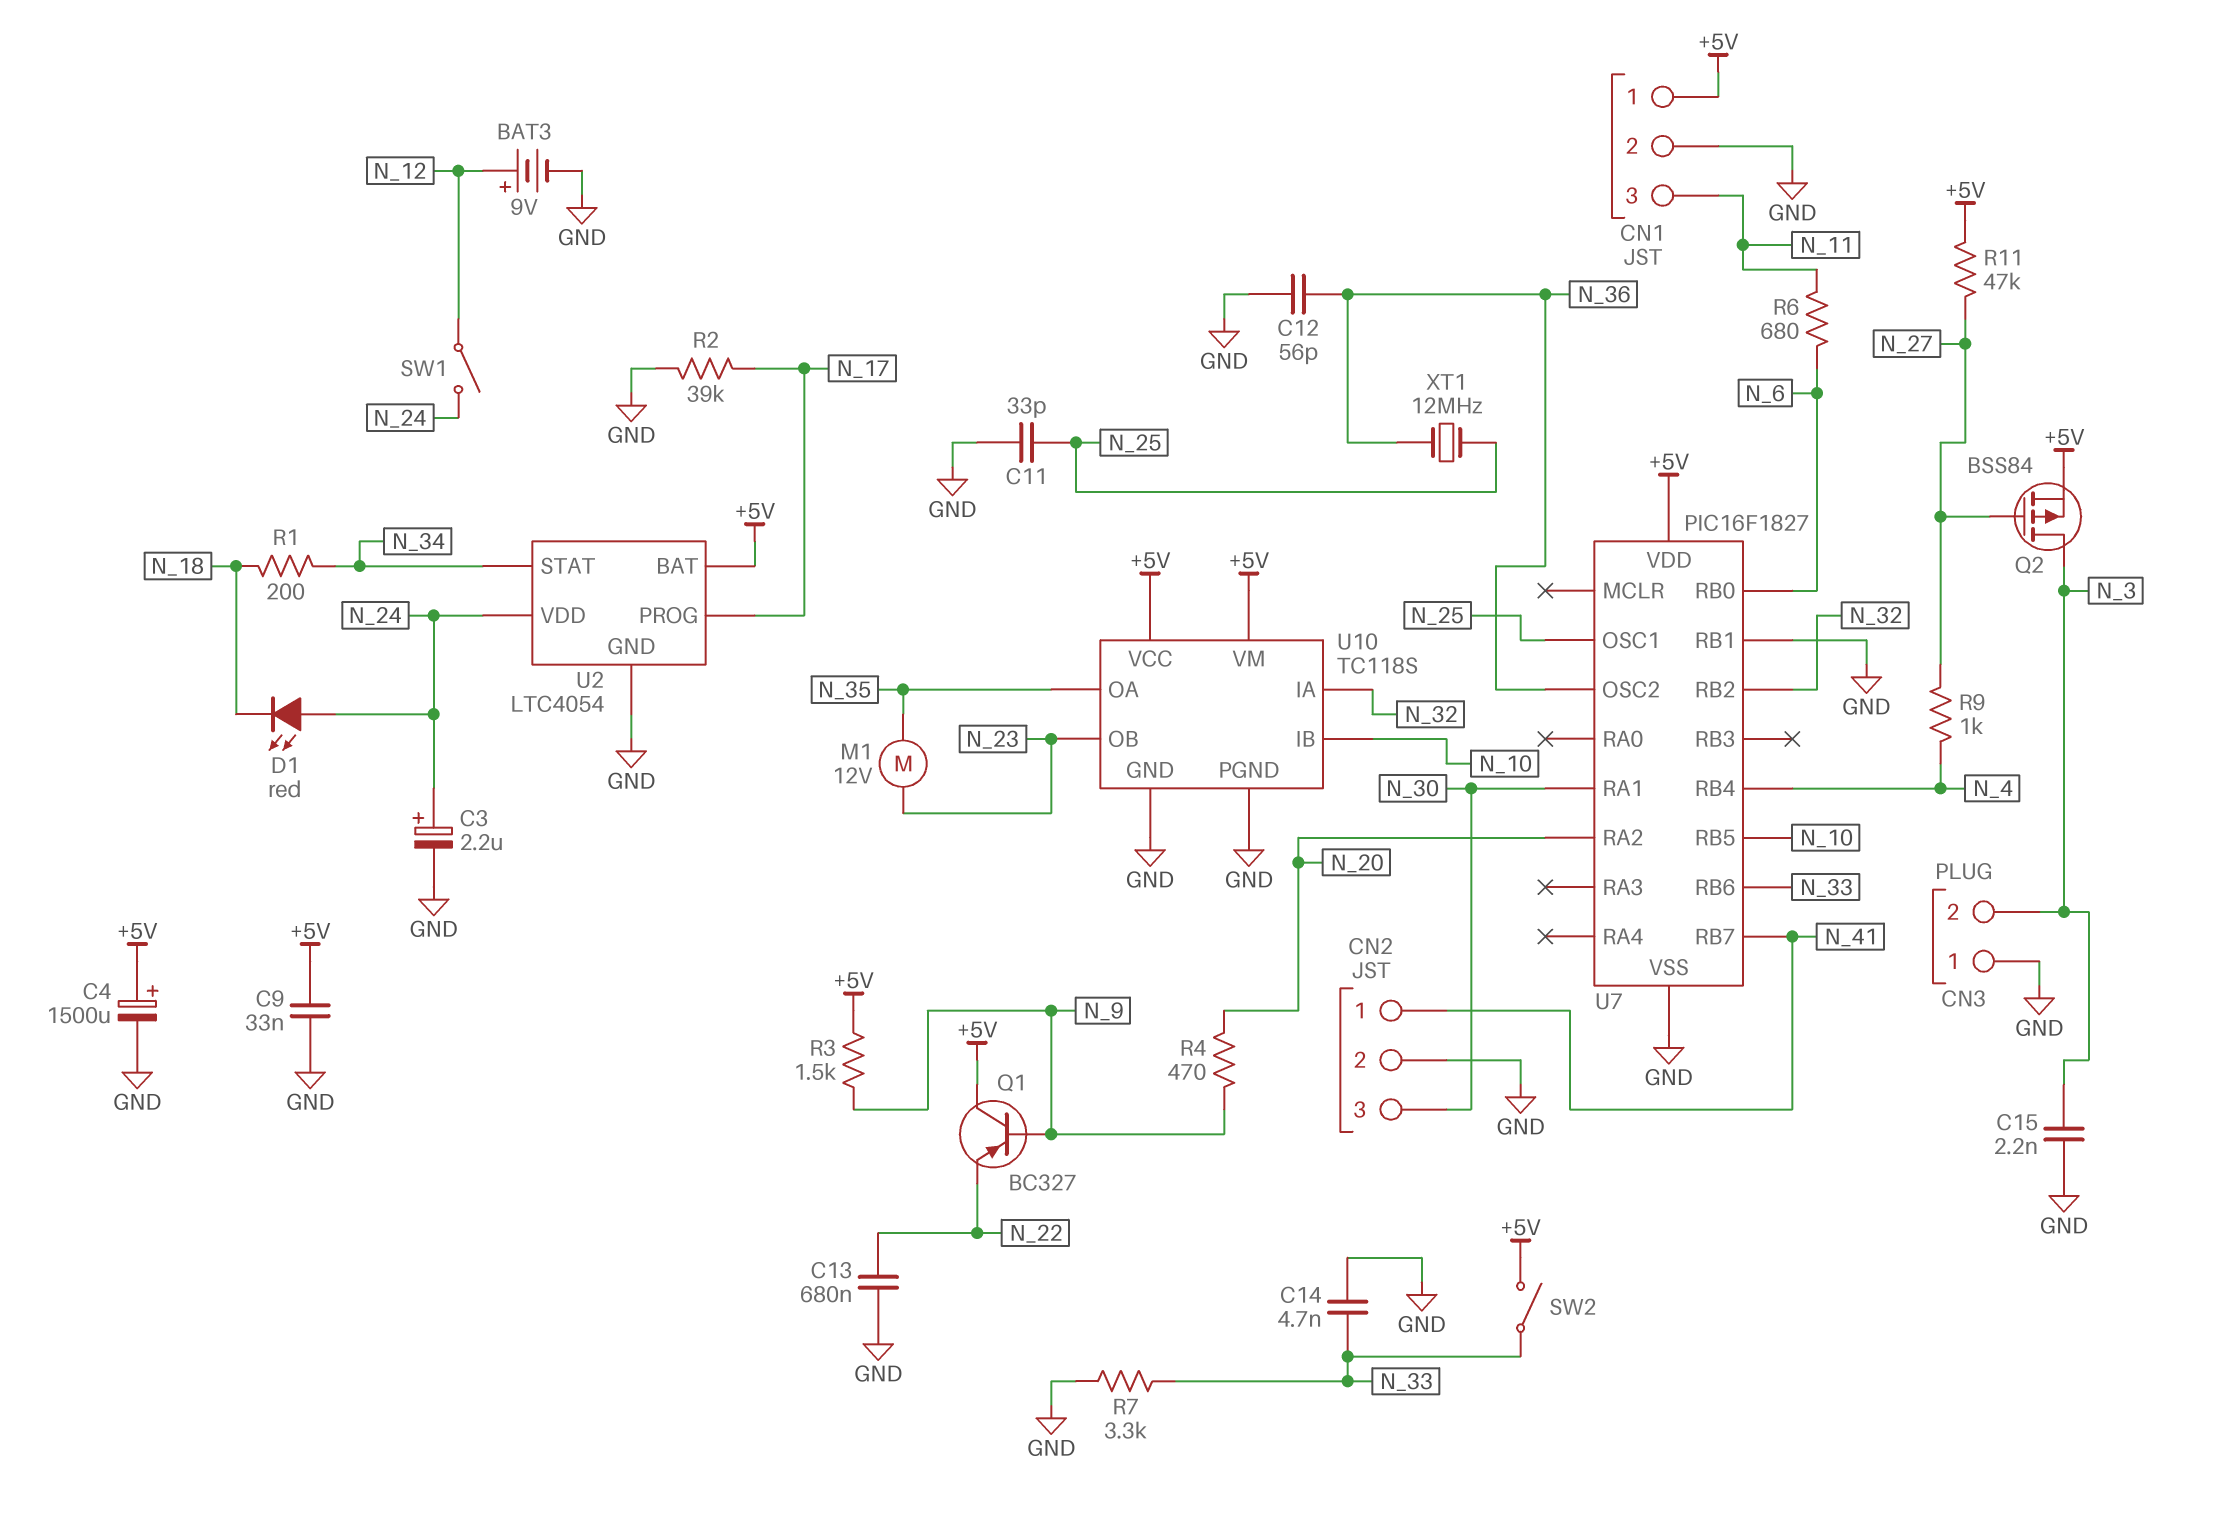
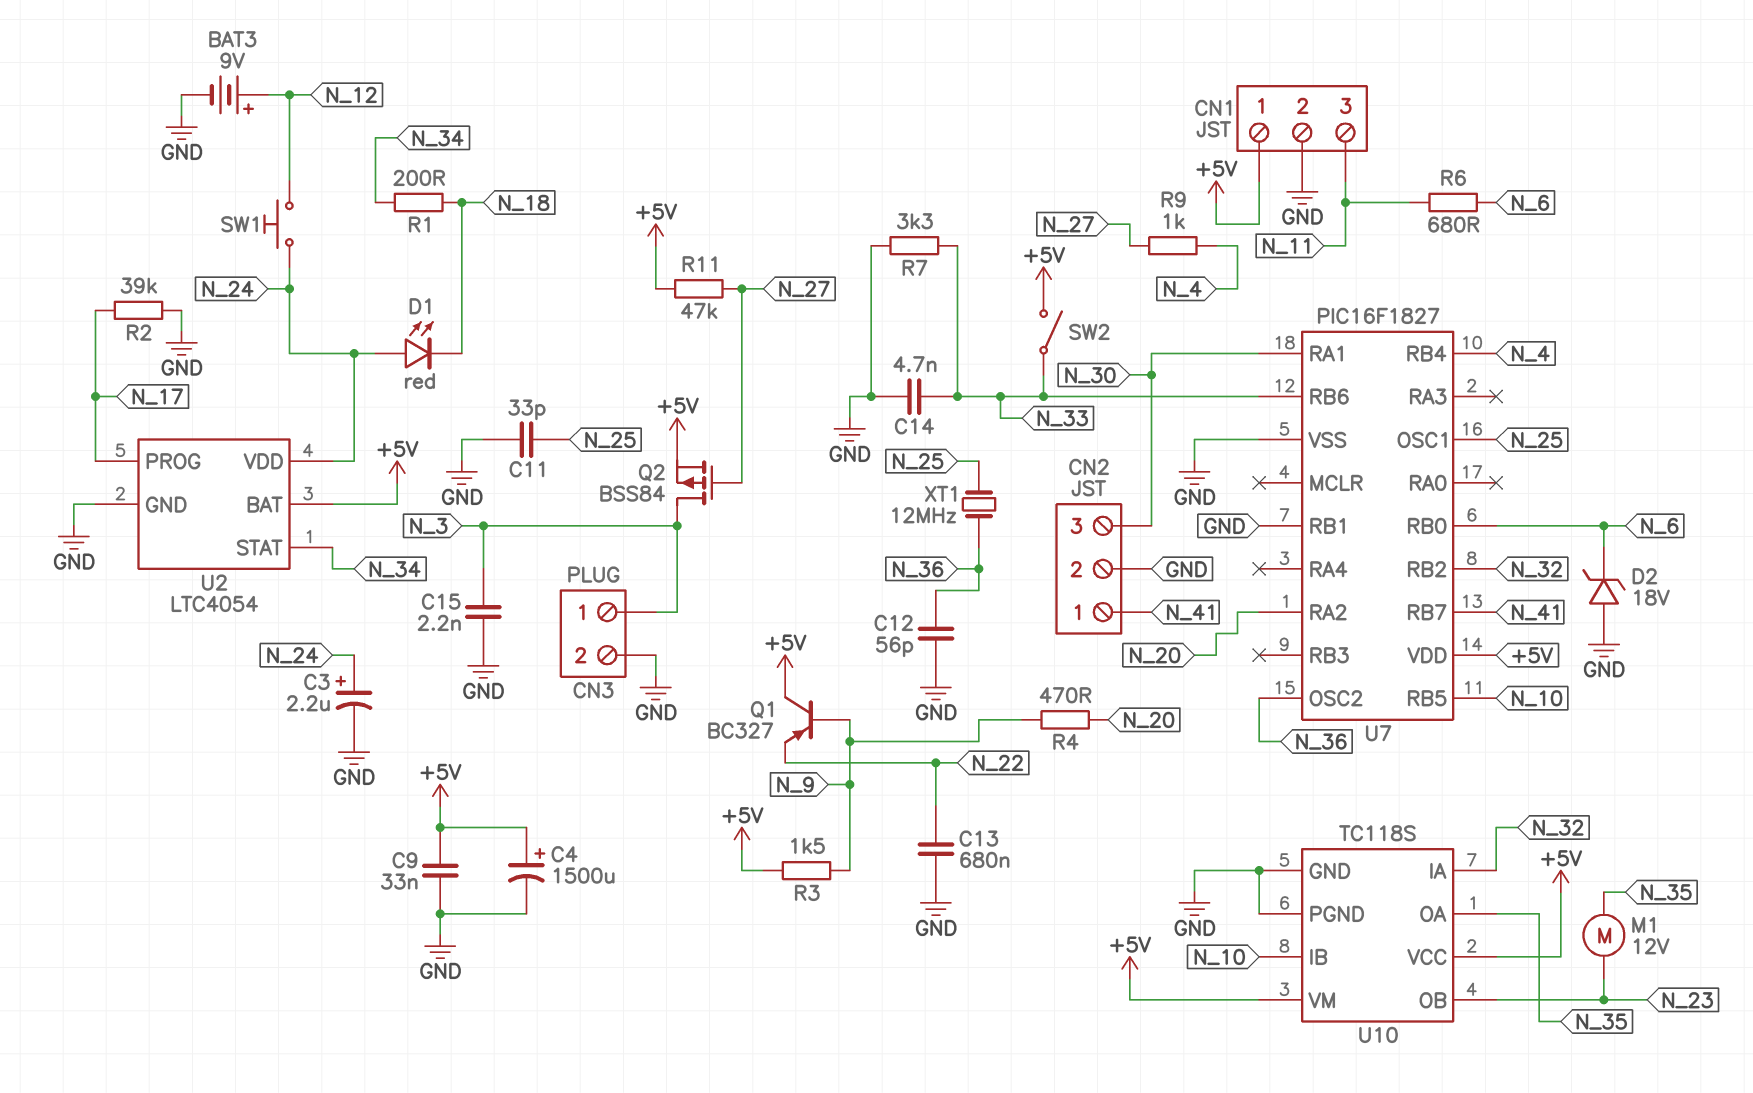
CN3 pin 1: GND -> N_3
CN3 pin 2: N_3 -> GND
D2: none -> zener 18V (A GND, K N_6)
SW1: switch (N_12, N_24) -> button (N_12, N_24)

